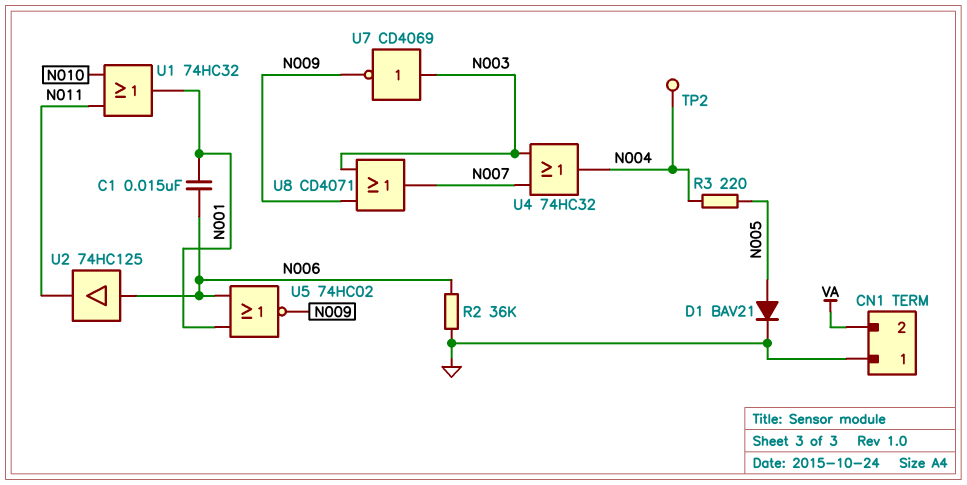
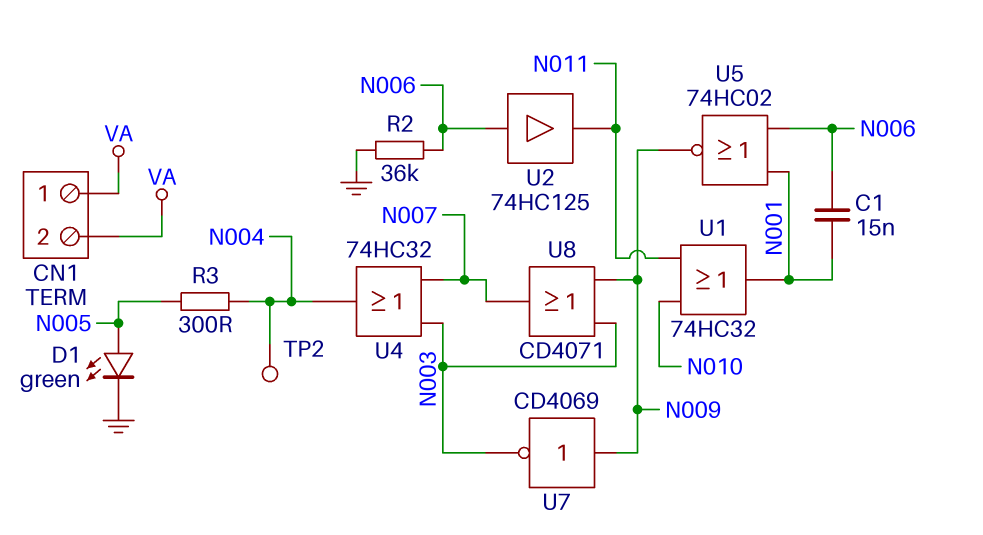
CN1 pin 1: GND -> VA
D1: diode BAV21 (A N005, K GND) -> LED green (A N005, K GND)
R3: 220 (N004, N005) -> 300 (N004, N005)
U7: NOT CD4069 (in N003, out N009) -> NOT CD4069 (in N009, out N003)

